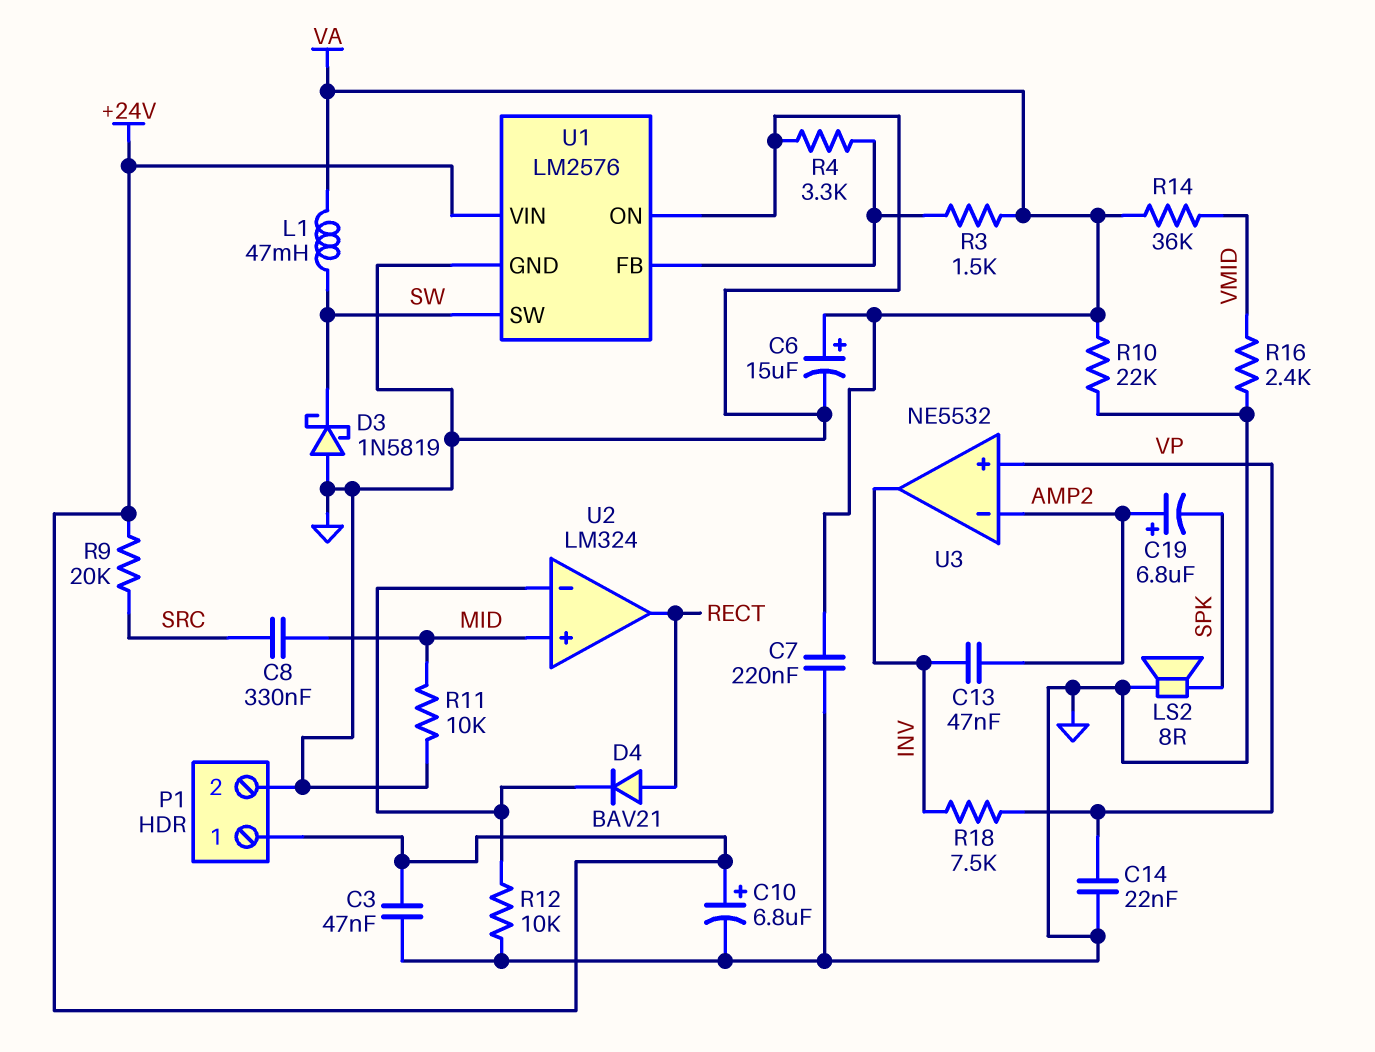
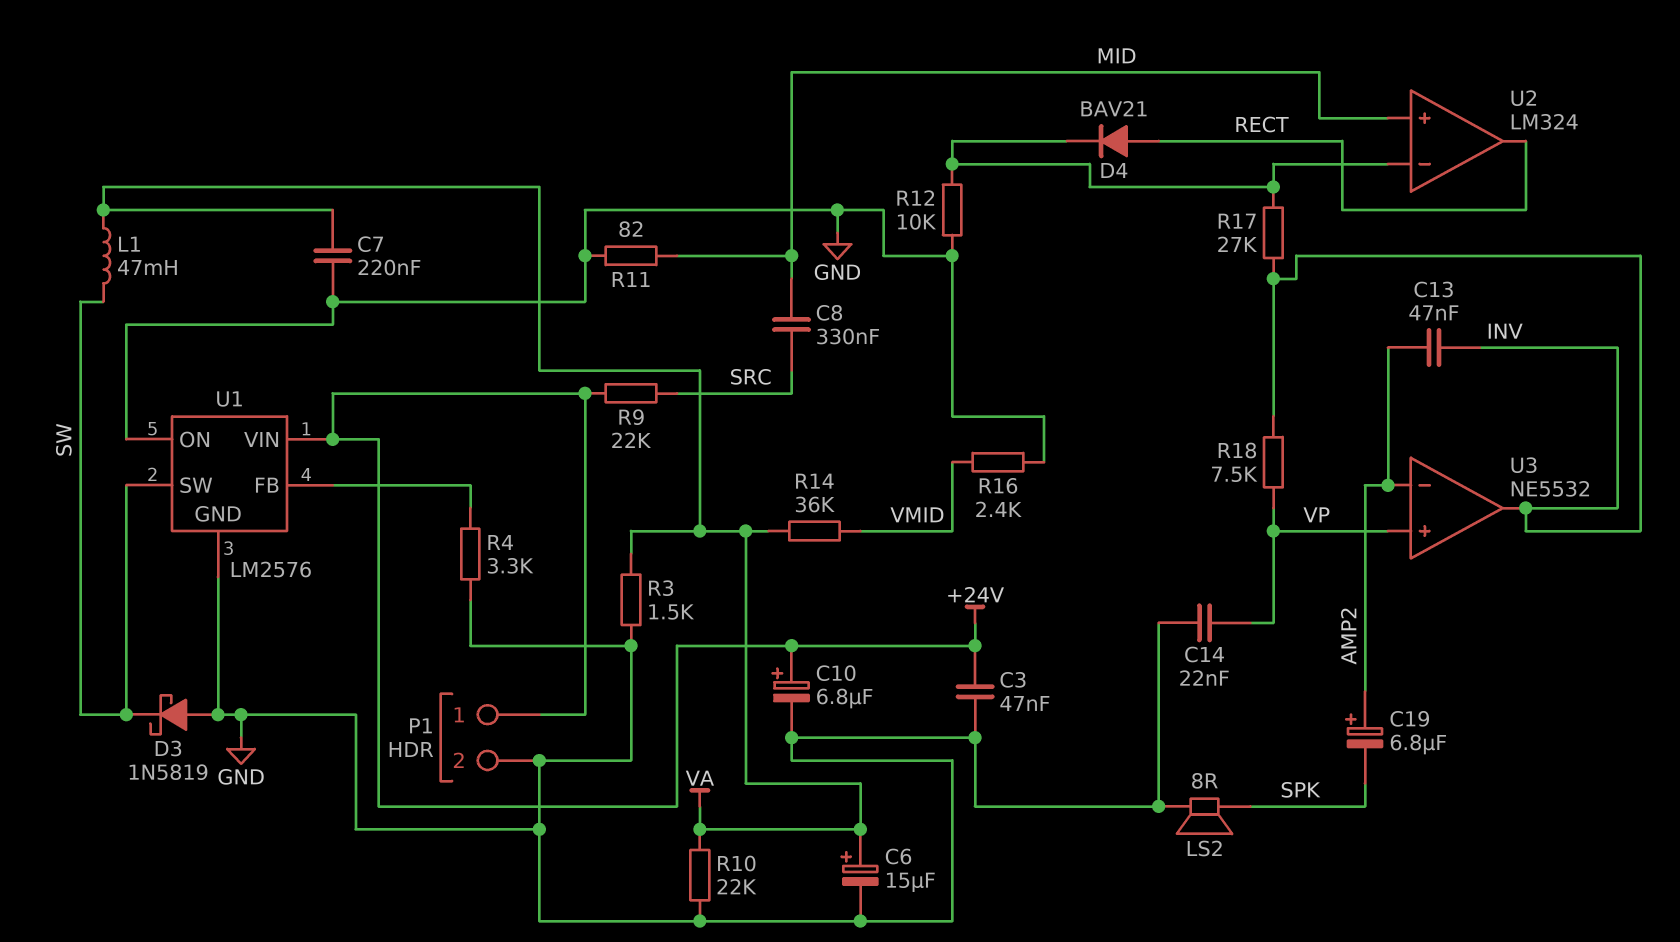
R3: 1.5k (U1/FB, VA) -> 1.5k (GND, VA)
R9: 20k (+24V, SRC) -> 22k (+24V, SRC)
R11: 10k (GND, MID) -> 82 (GND, MID)
R17: none -> 27k (INV, U2/in-)

